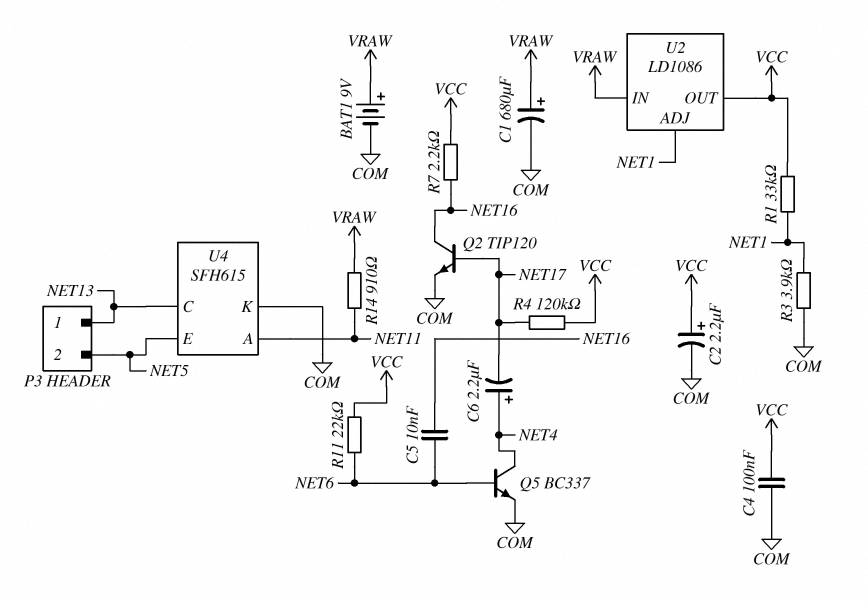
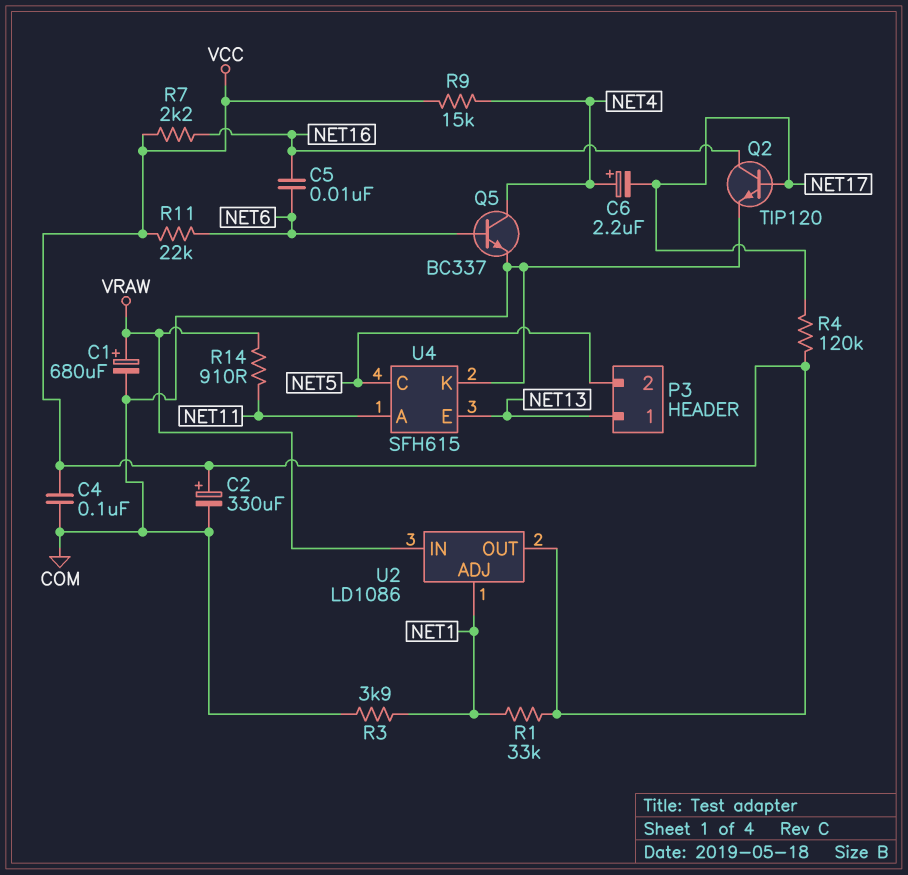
BAT1: 9V (plus VRAW, minus COM) -> none
C2: 2.2uF (plus VCC, minus COM) -> 330uF (plus VCC, minus COM)
R9: none -> 15k (NET4, VCC)
U4 pin C: NET13 -> NET5
U4 pin E: NET5 -> NET13

